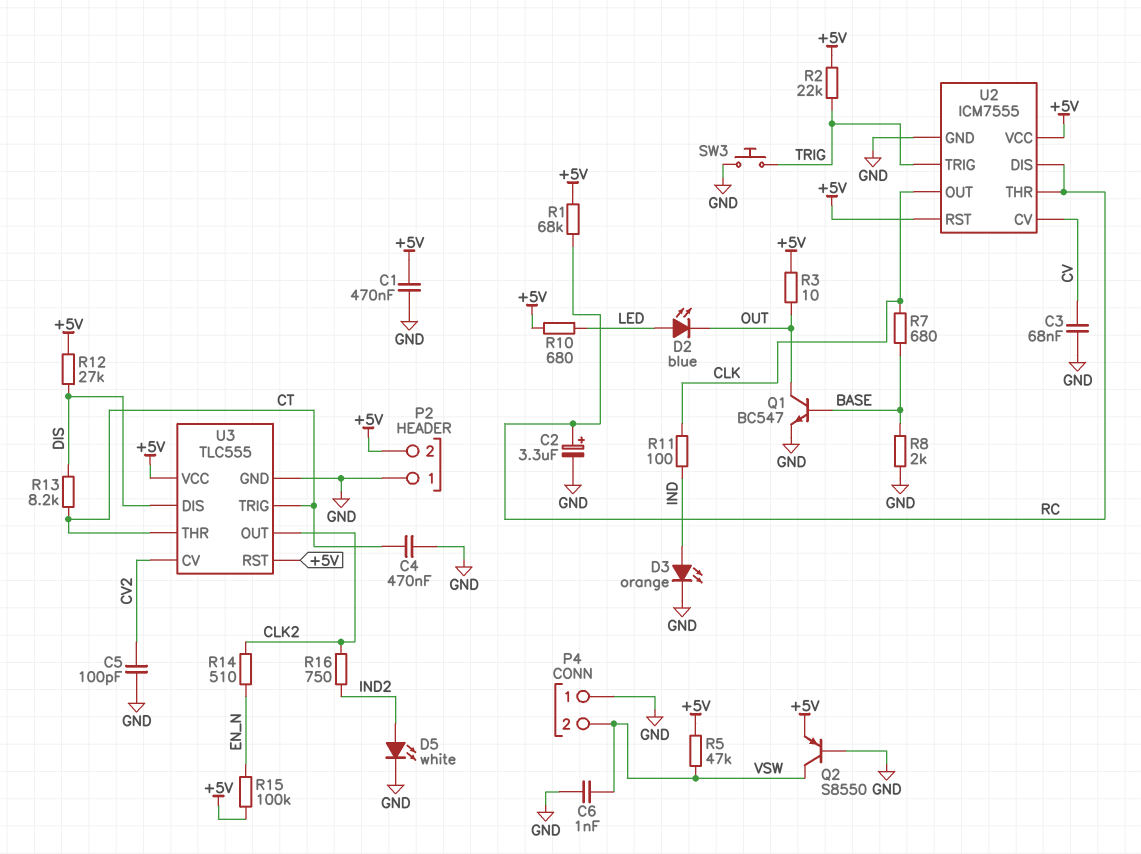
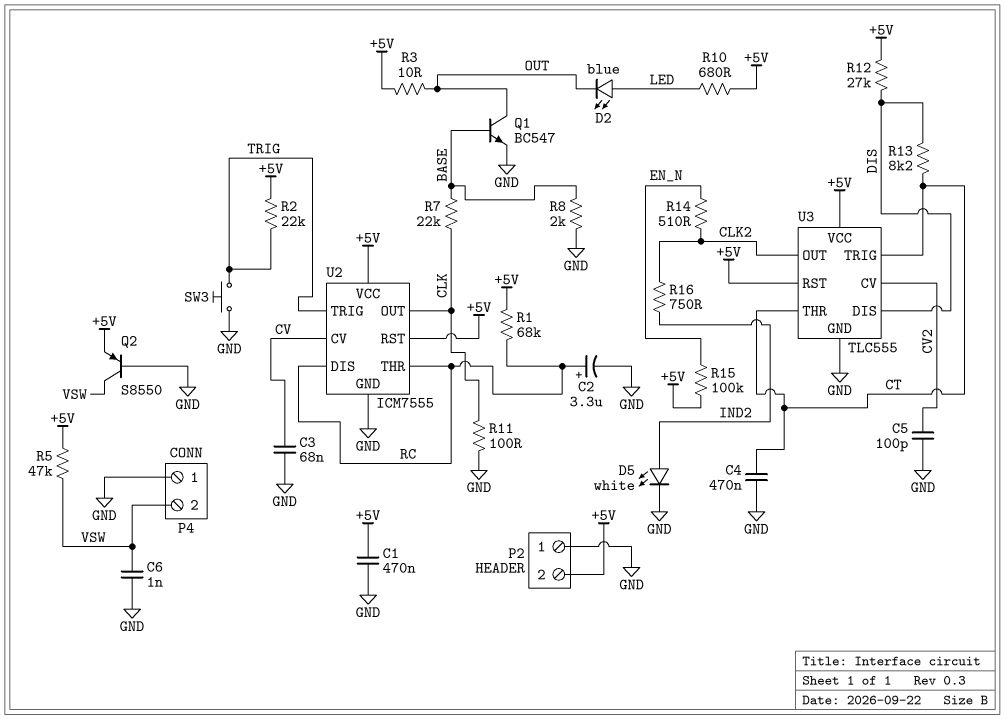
D3: LED orange (A IND, K GND) -> none
R7: 680 (BASE, CLK) -> 22k (BASE, CLK)
R11: 100 (CLK, IND) -> 100 (CLK, GND)

